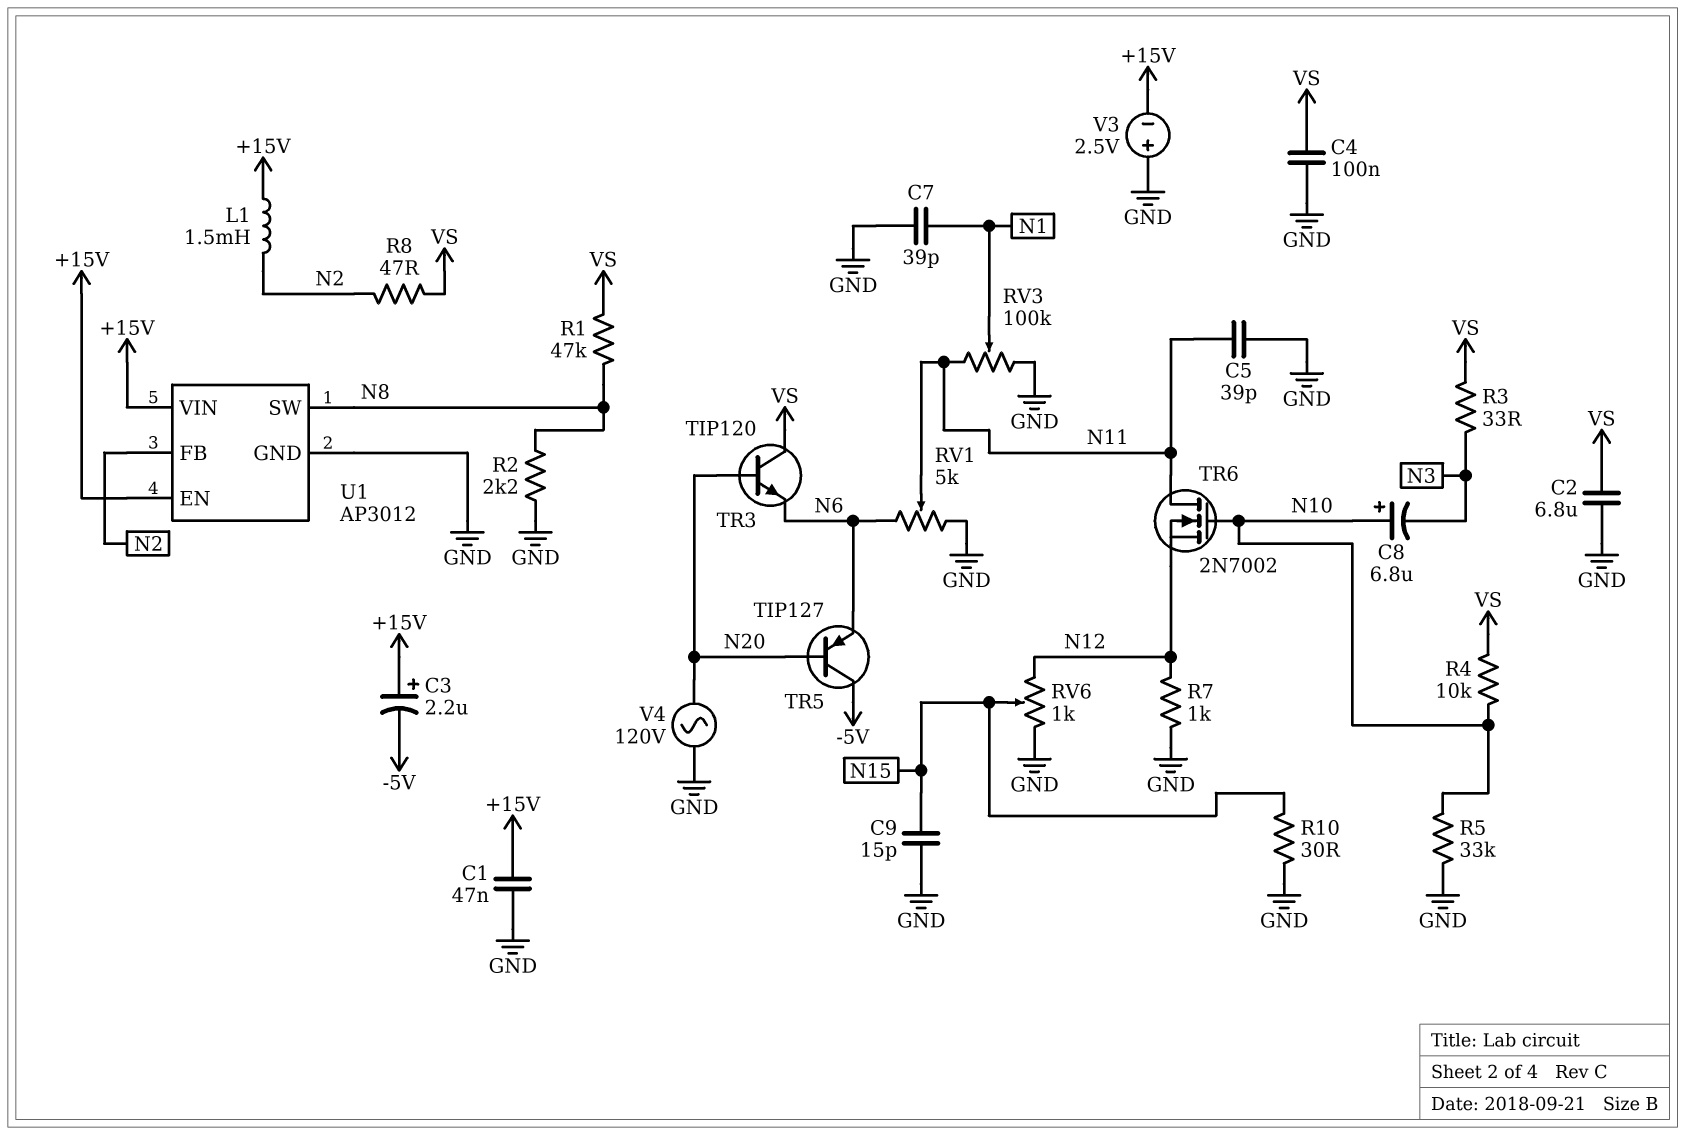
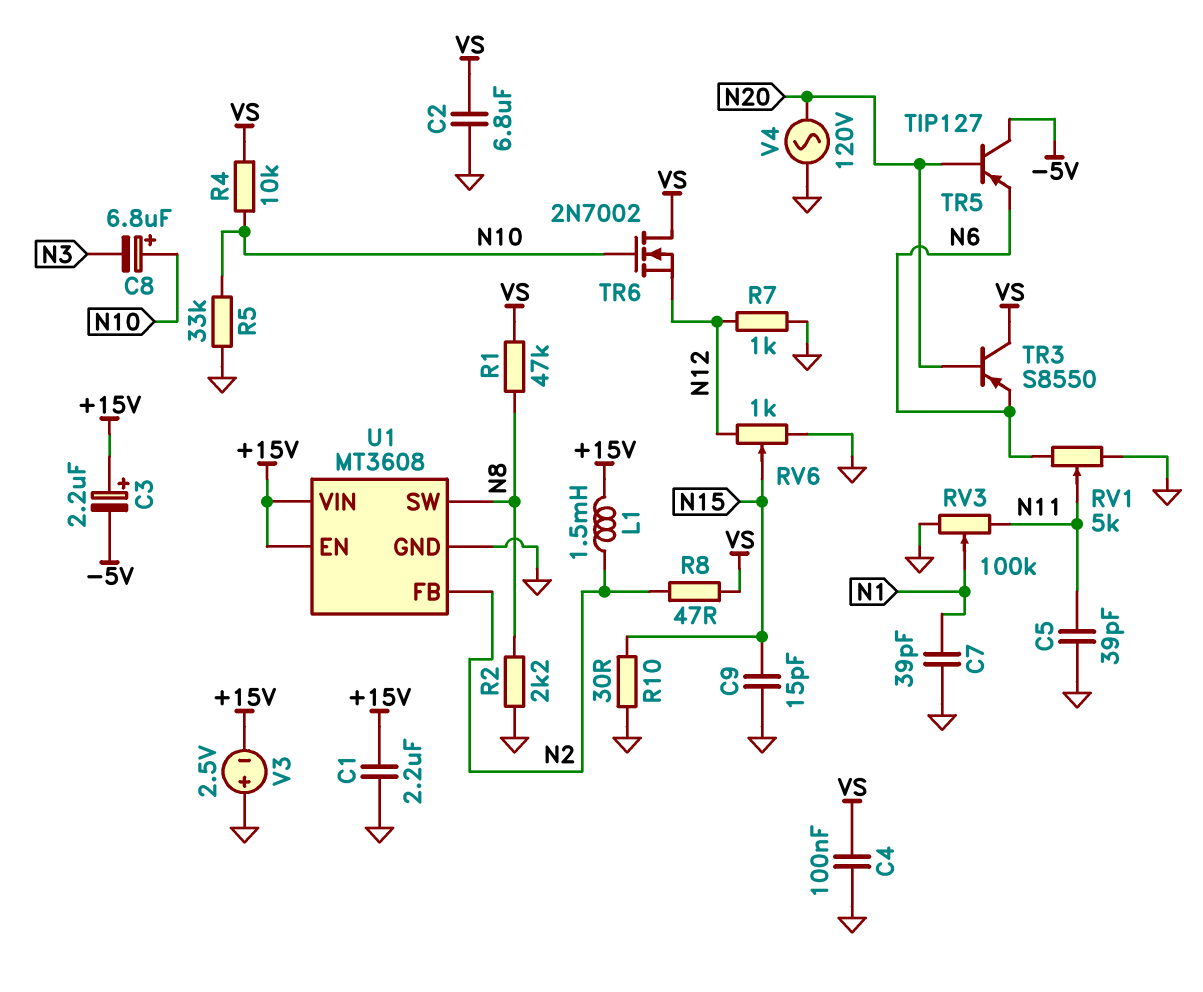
C1: 47nF (+15V, GND) -> 2.2uF (+15V, GND)
R3: 33 (N3, VS) -> none
TR3: NPN TIP120 (B N20, C VS, E N6) -> PNP S8550 (B N20, C VS, E N6)
TR6: NMOS 2N7002 (G N10, D N11, S N12) -> NMOS 2N7002 (G N10, D VS, S N12)
U1: AP3012 -> MT3608

